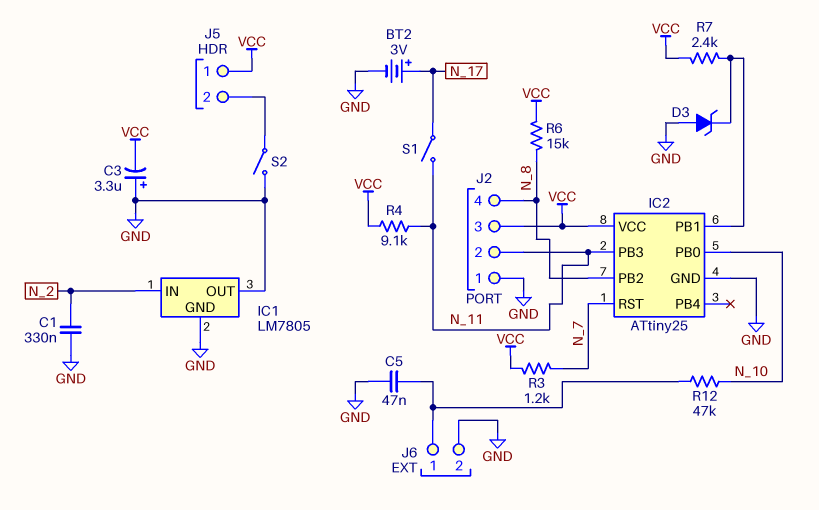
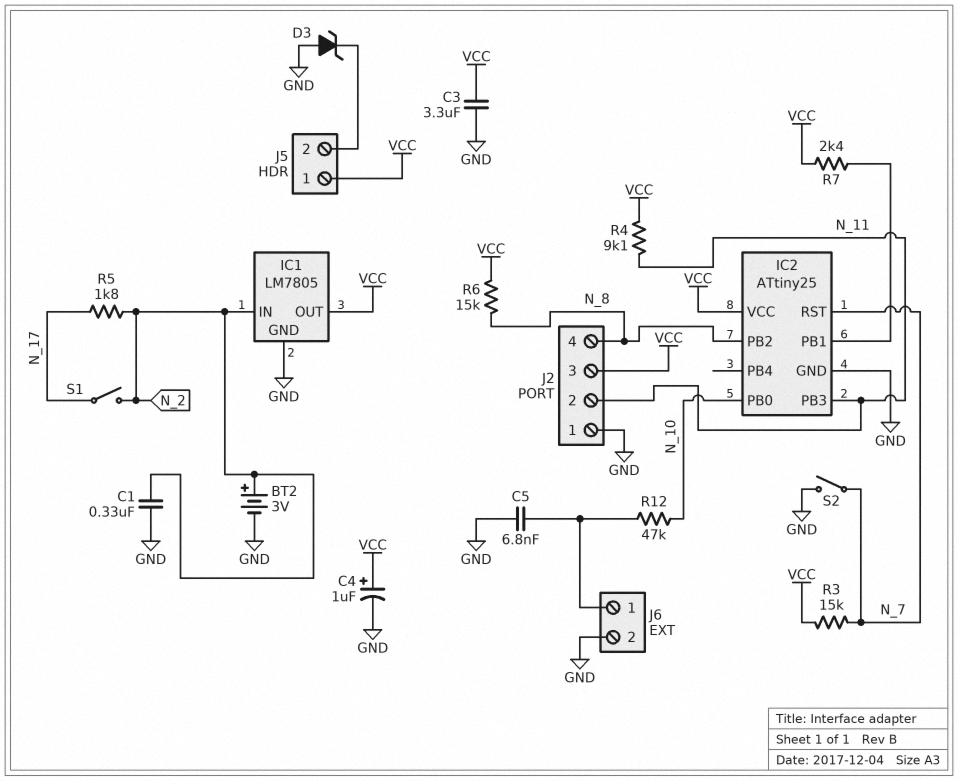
BT2: 3V (plus N_17, minus GND) -> 3V (plus N_2, minus GND)
C3: 3.3uF (plus GND, minus VCC) -> 3.3uF (GND, VCC)
C4: none -> 1uF (plus VCC, minus GND)
C5: 47nF (GND, J6/1) -> 6.8nF (GND, J6/1)
D3: zener (A GND, K IC2/PB1) -> zener (A GND, K J5/2)
IC1 pin OUT: GND -> VCC
R3: 1.2k (N_7, VCC) -> 15k (N_7, VCC)
R5: none -> 1.8k (N_2, N_17)
S1: switch (N_11, N_17) -> switch (N_2, N_17)
S2: switch (GND, J5/2) -> switch (GND, N_7)

